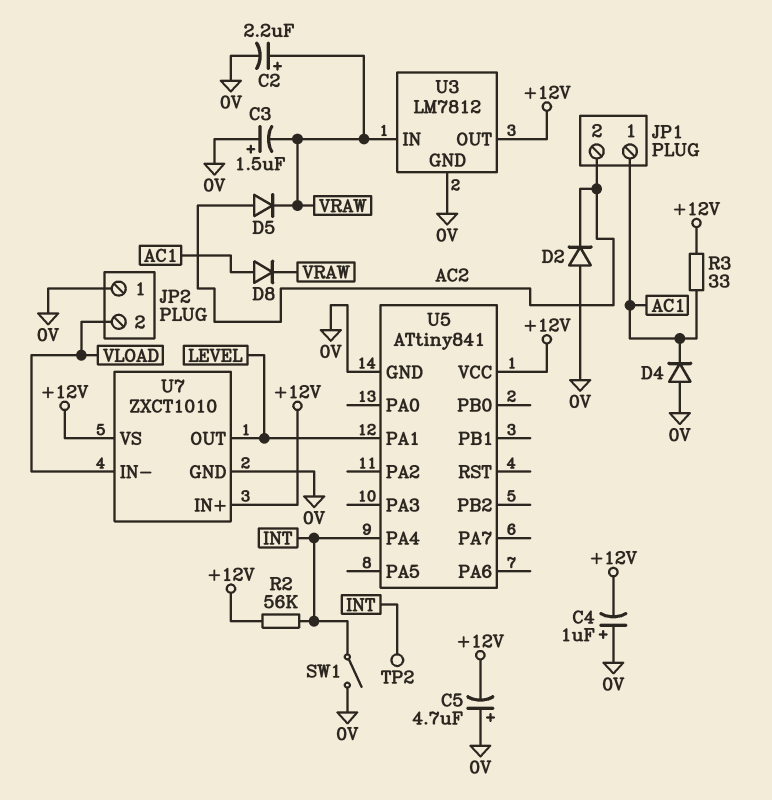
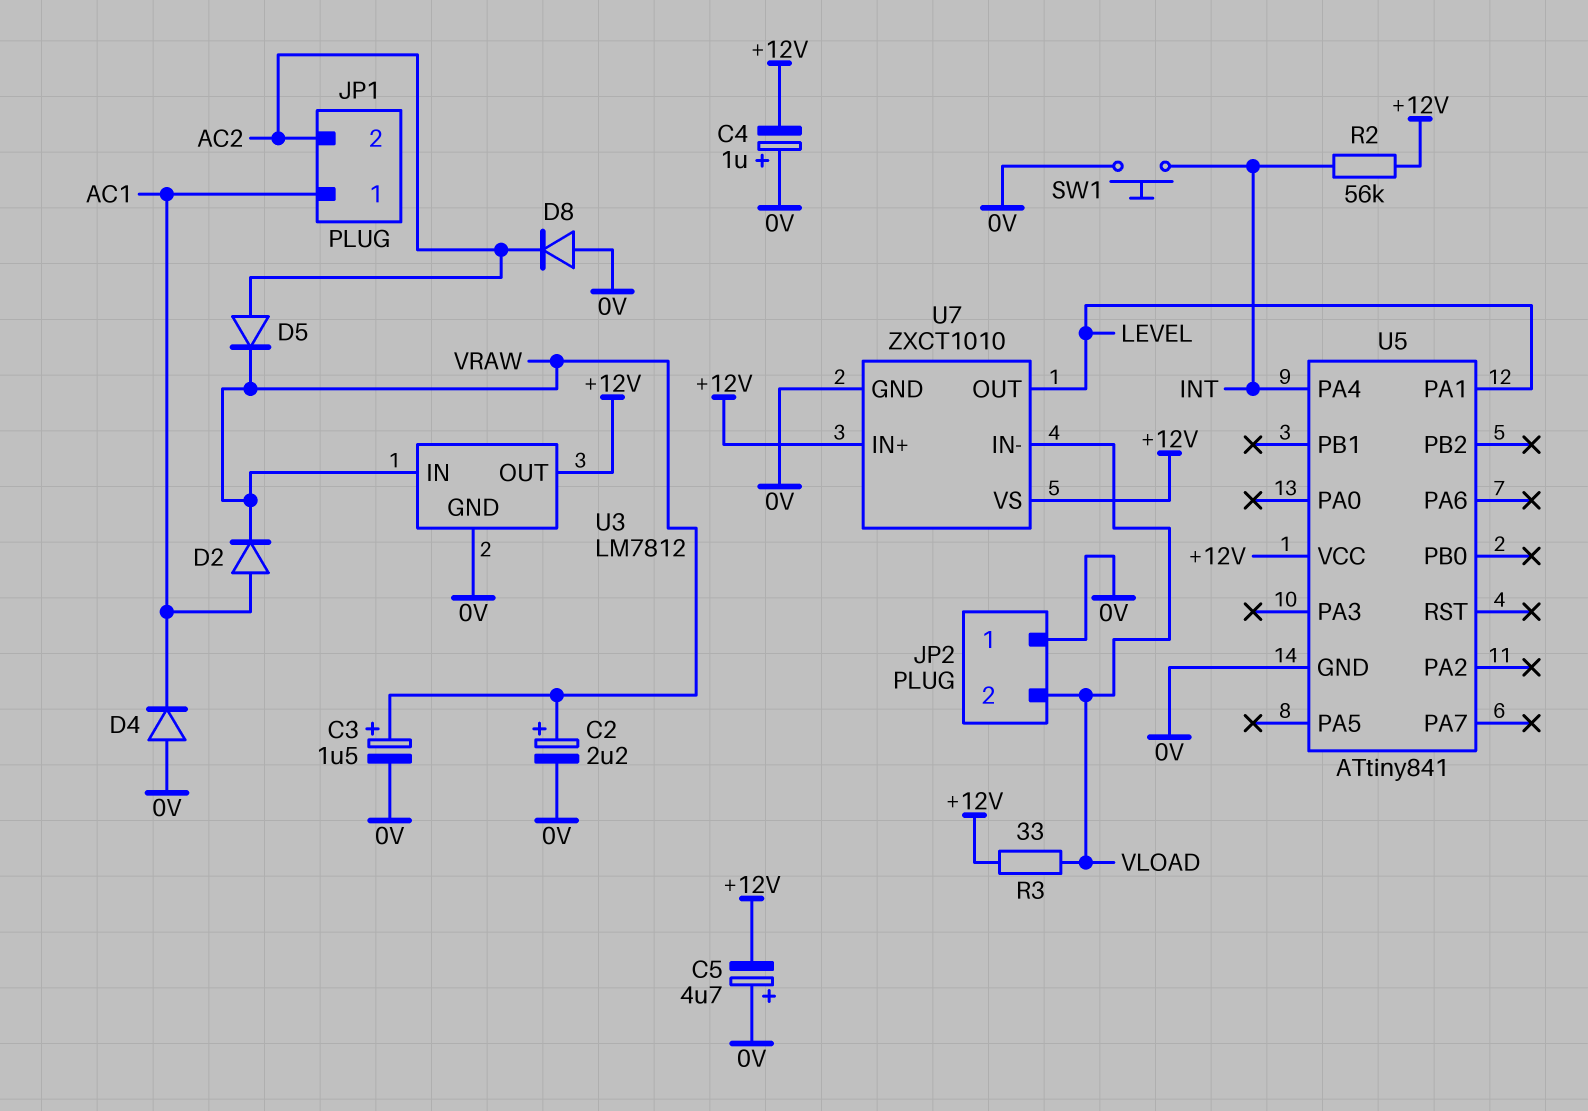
C3: 1.5uF (plus 0V, minus VRAW) -> 1.5uF (plus VRAW, minus 0V)
D2: diode (A 0V, K AC2) -> diode (A AC1, K VRAW)
D8: diode (A AC1, K VRAW) -> diode (A 0V, K AC2)
R3: 33 (+12V, AC1) -> 33 (+12V, VLOAD)
SW1: switch (0V, INT) -> button (0V, INT)
TP2: test point (INT) -> none

